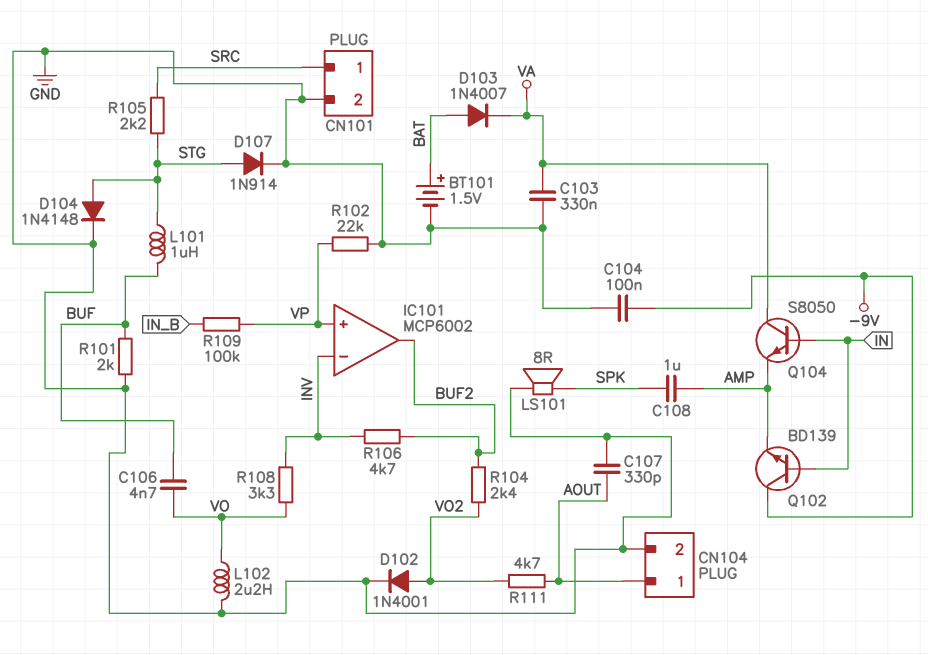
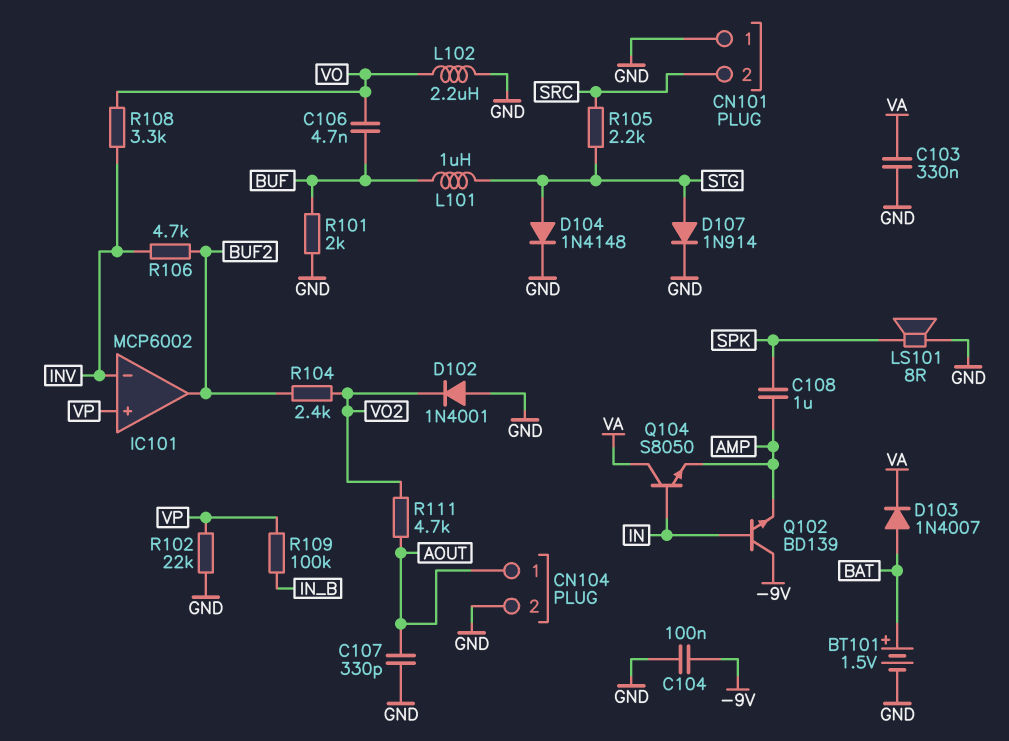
CN101 pin 1: SRC -> GND
CN101 pin 2: GND -> SRC
D102: diode 1N4001 (A VO2, K GND) -> diode 1N4001 (A GND, K VO2)

